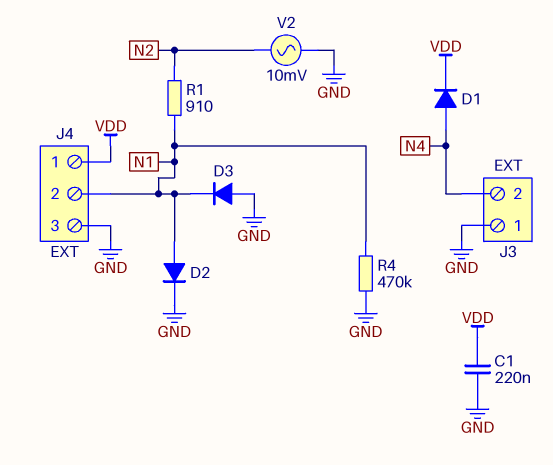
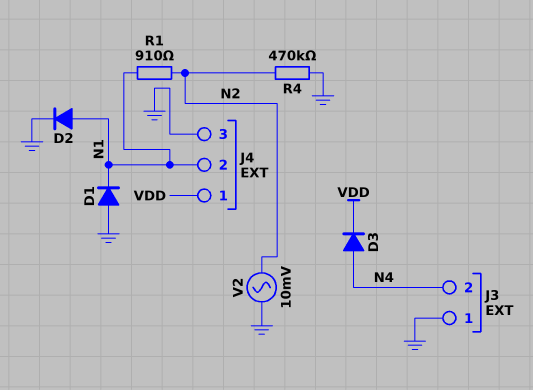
C1: 220nF (GND, VDD) -> none
D1: diode (A N4, K VDD) -> diode (A GND, K N1)
D3: diode (A GND, K N1) -> diode (A N4, K VDD)
R4: 470k (GND, N1) -> 470k (GND, N2)

